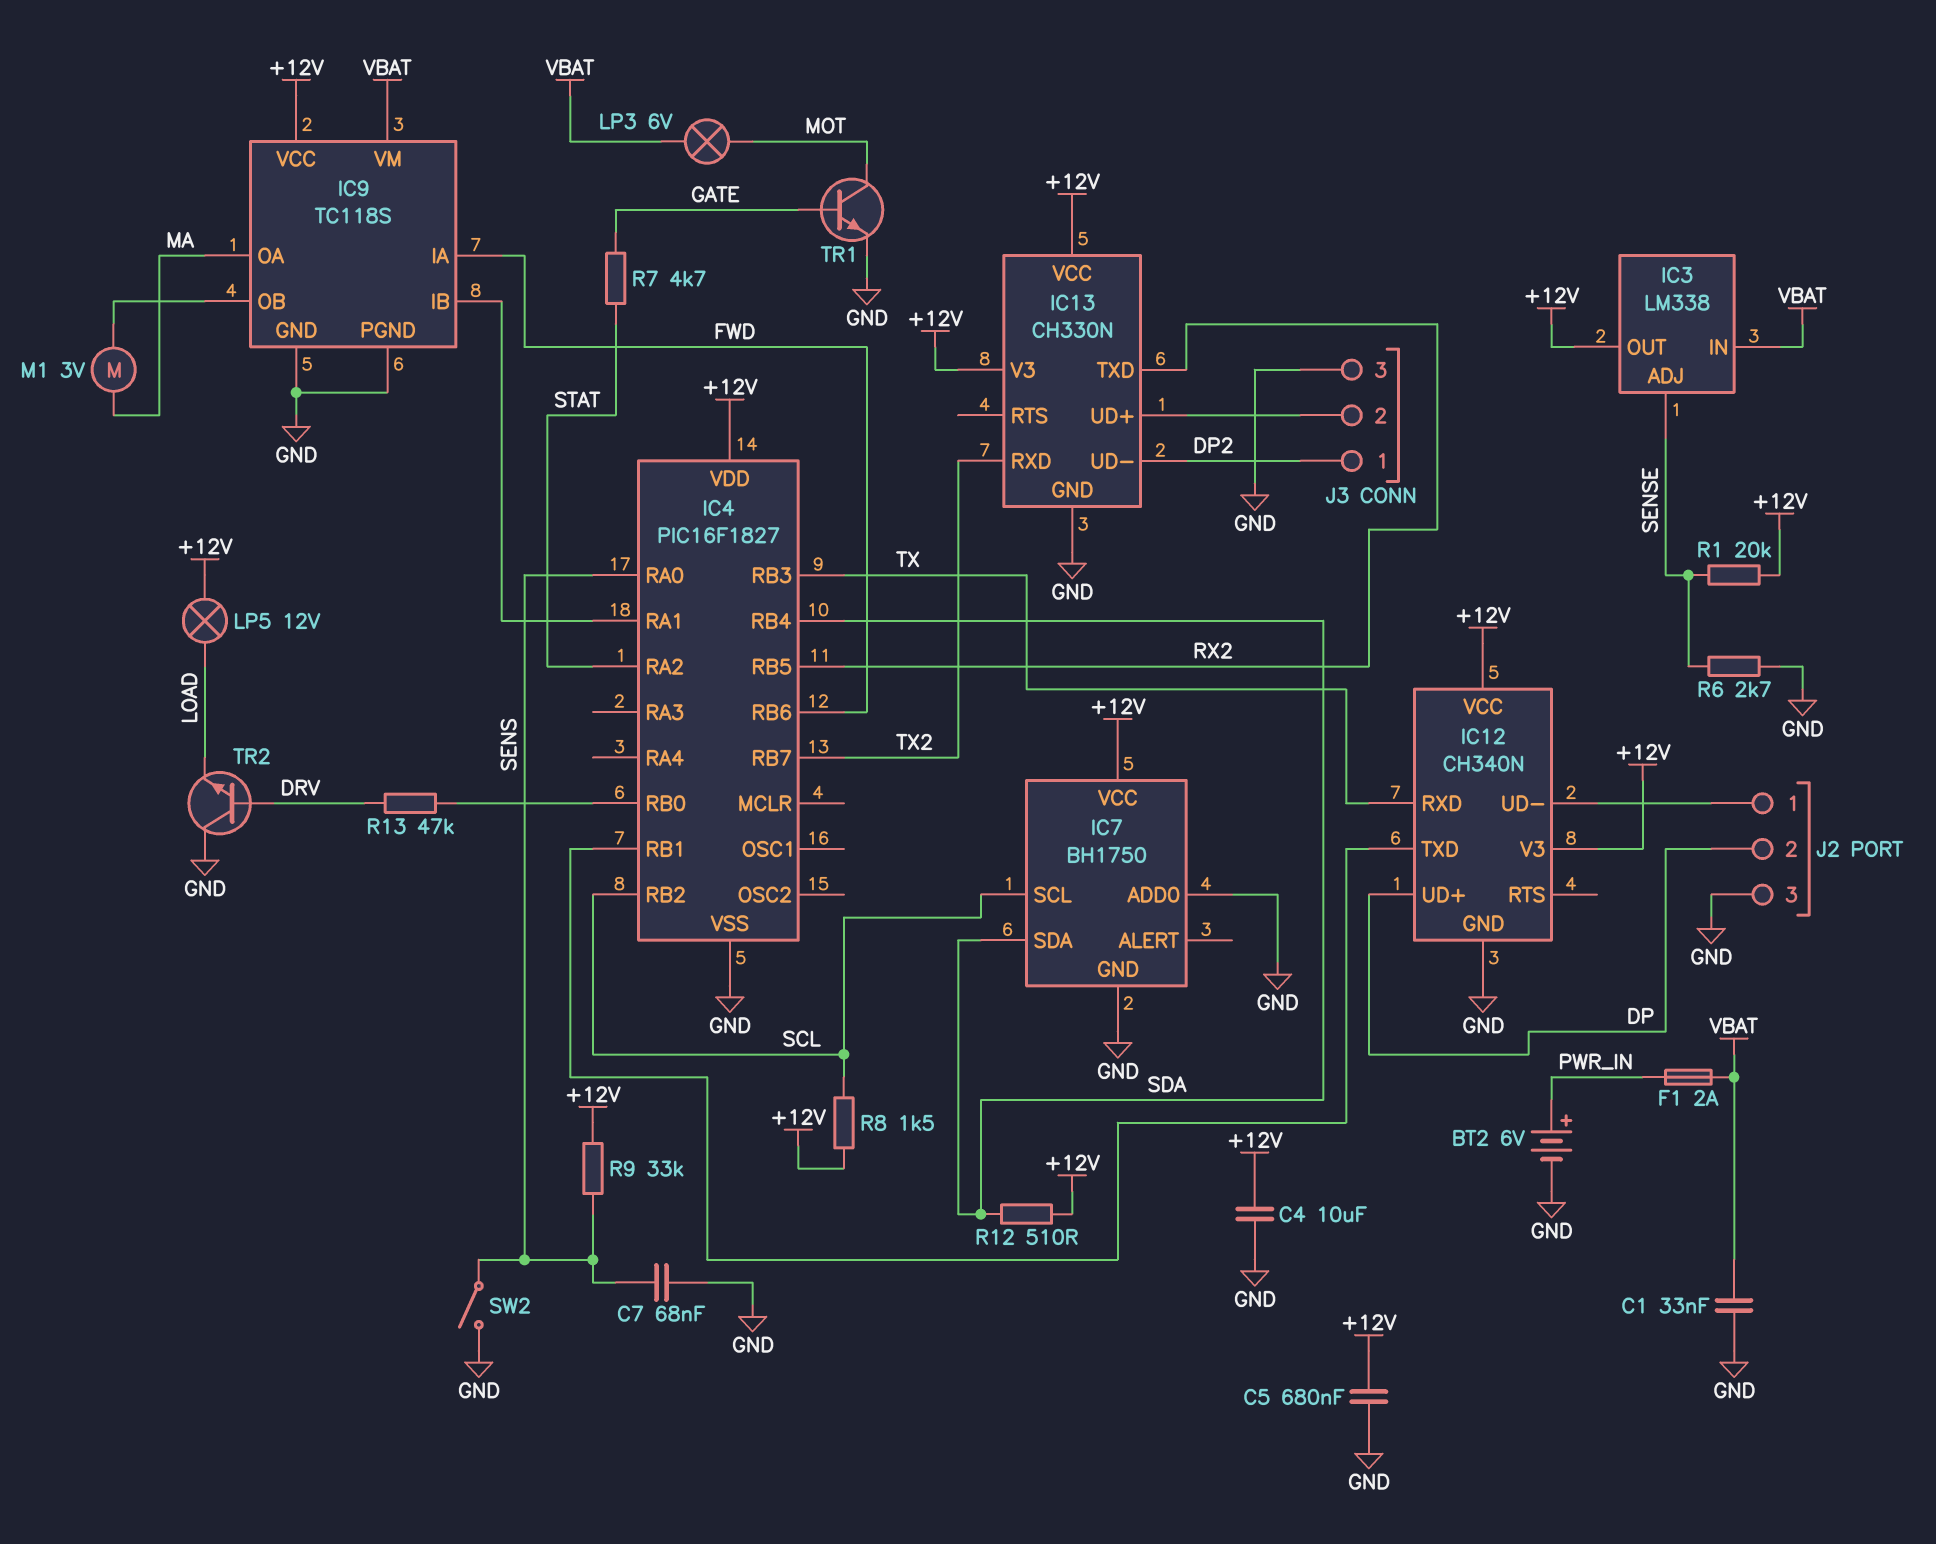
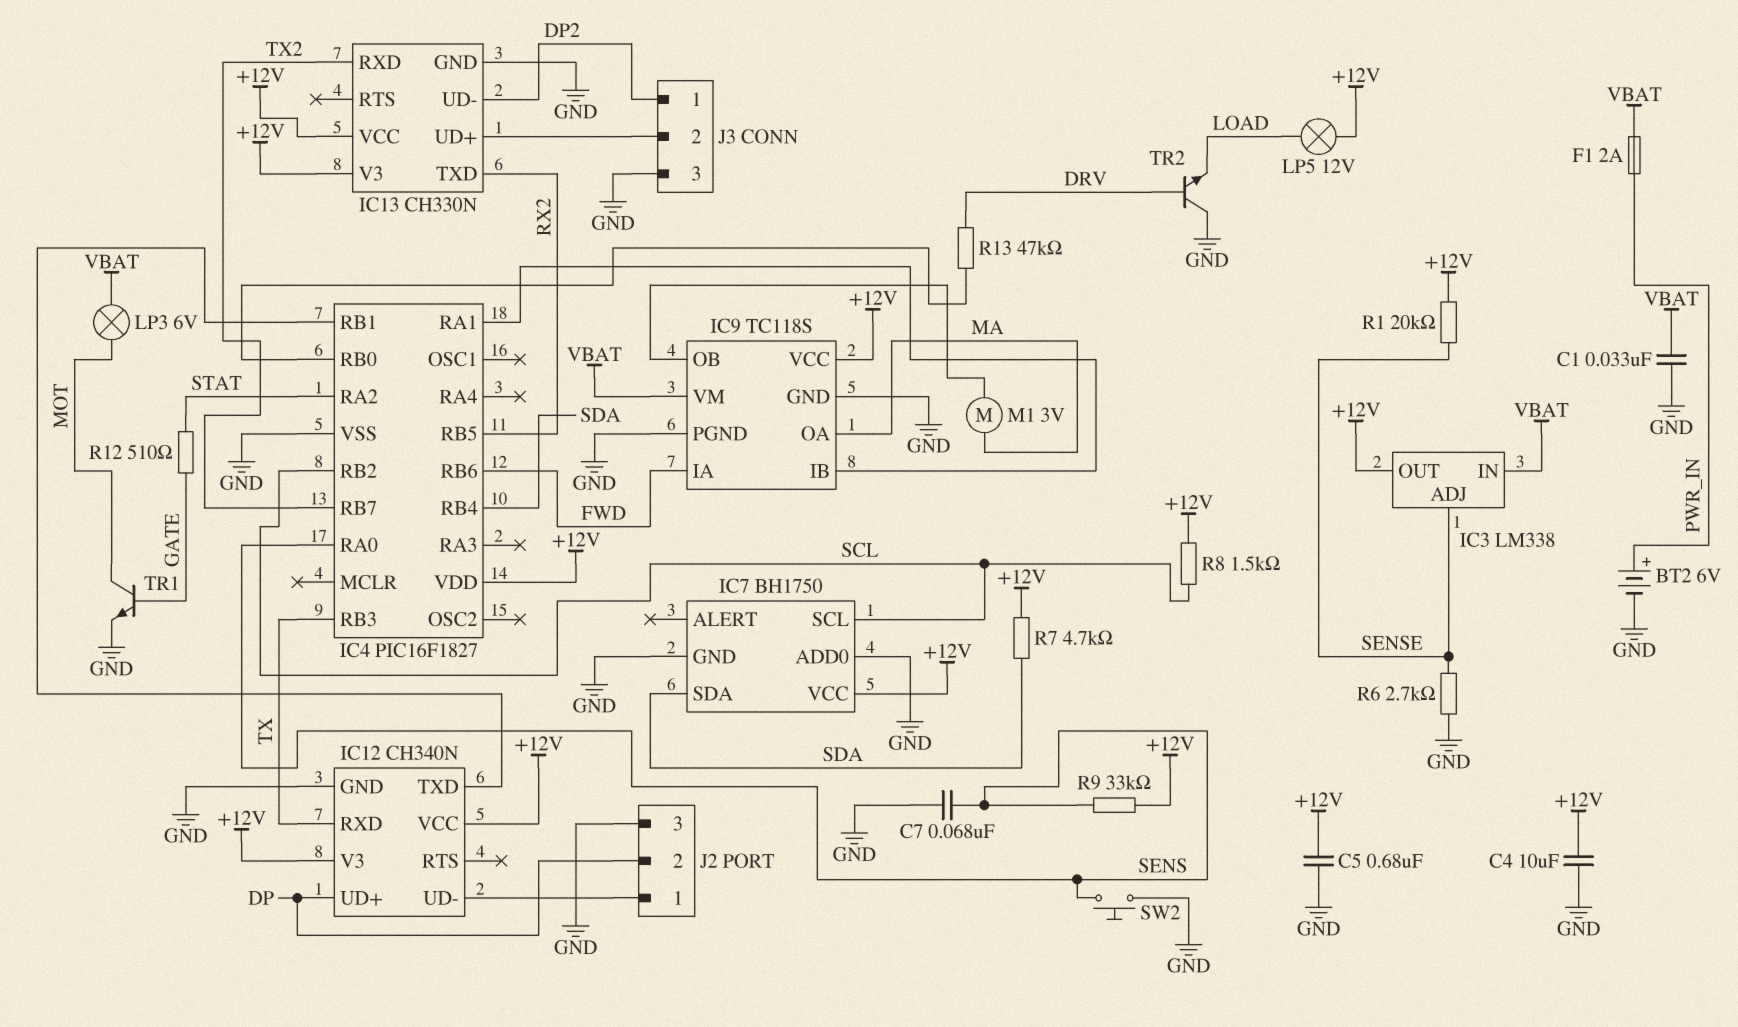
R7: 4.7k (GATE, STAT) -> 4.7k (+12V, SDA)
R12: 510 (+12V, SDA) -> 510 (GATE, STAT)
SW2: switch (GND, SENS) -> button (GND, SENS)

